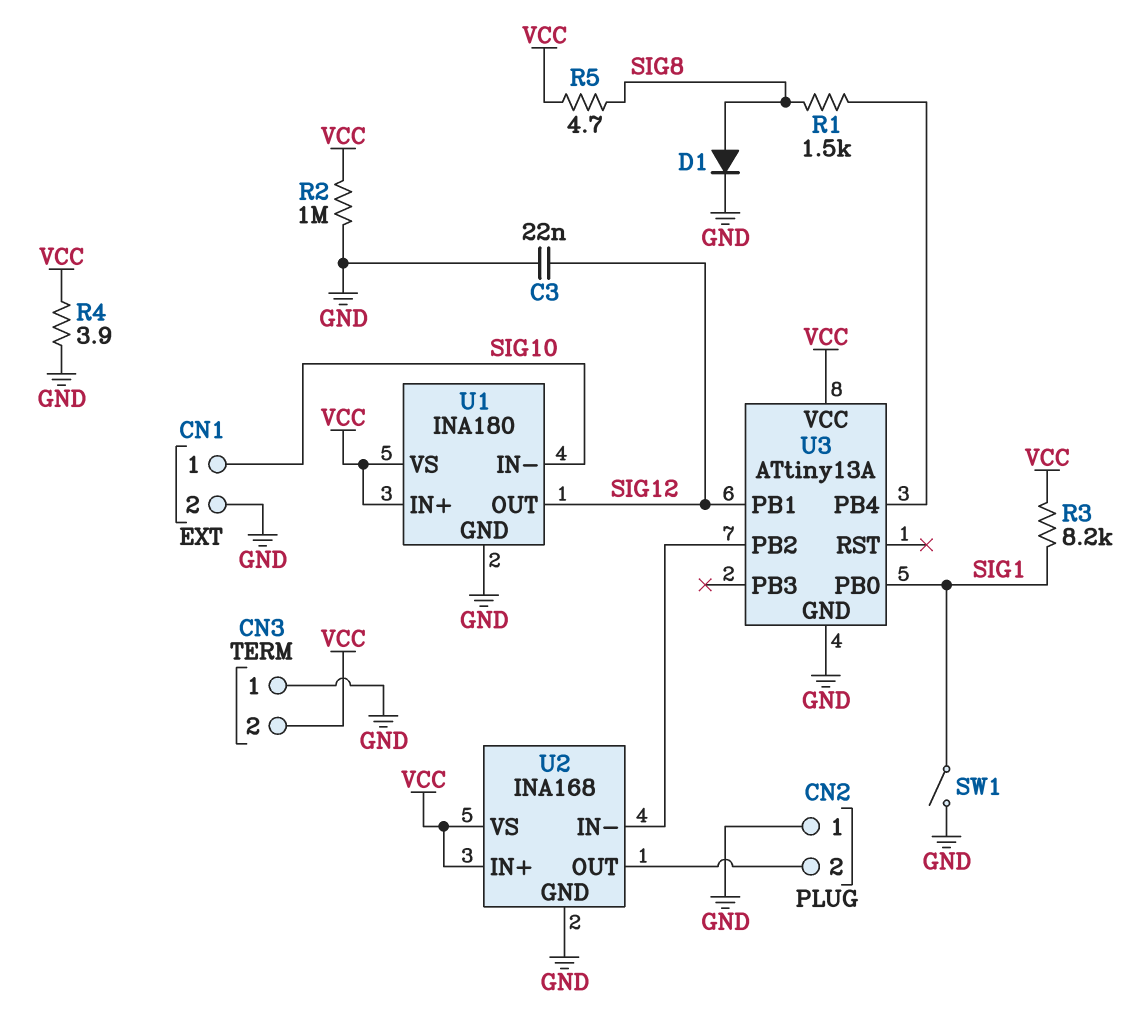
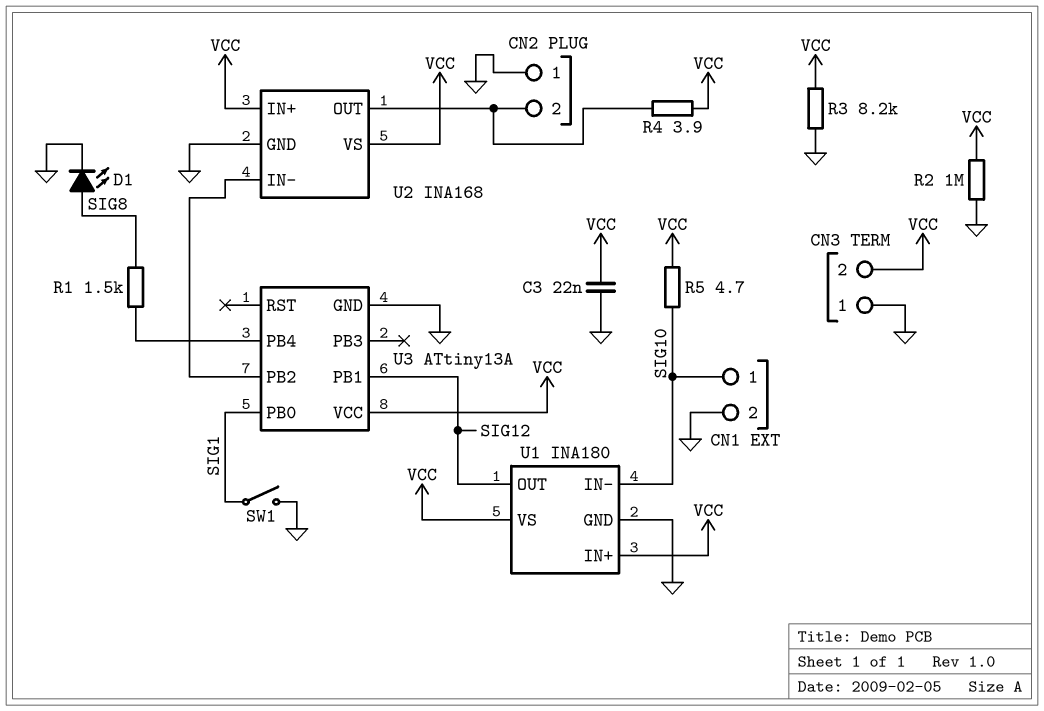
C3: 22nF (GND, SIG12) -> 22nF (GND, VCC)
D1: diode (A SIG8, K GND) -> LED (A SIG8, K GND)
R3: 8.2k (SIG1, VCC) -> 8.2k (GND, VCC)
R4: 3.9 (GND, VCC) -> 3.9 (CN2/2, VCC)
R5: 4.7 (SIG8, VCC) -> 4.7 (SIG10, VCC)

